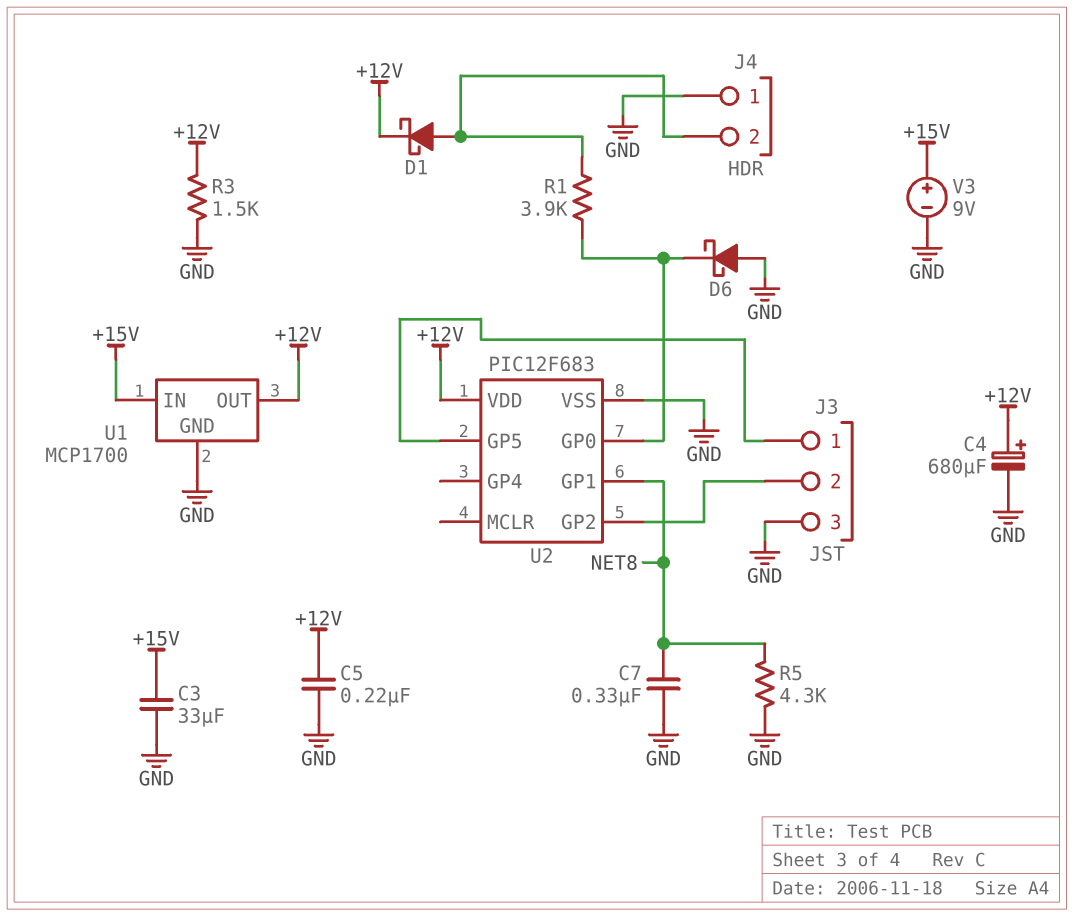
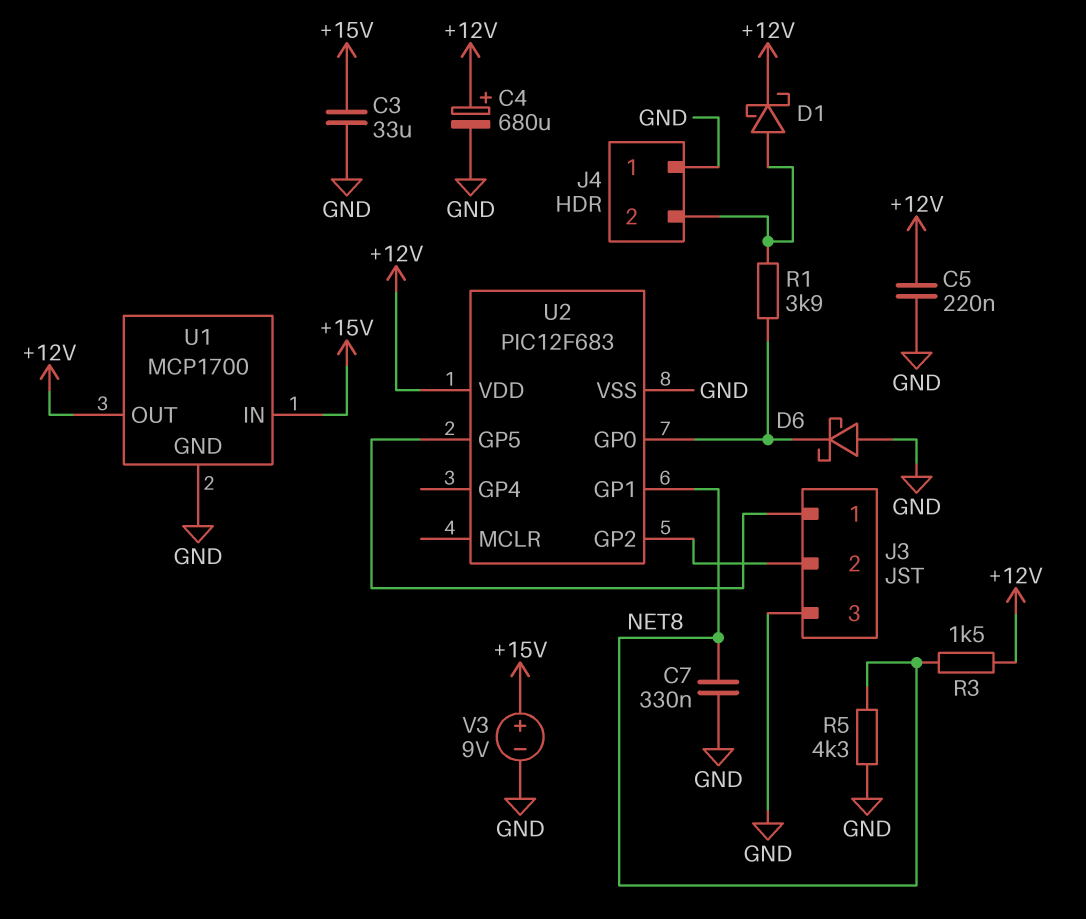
R3: 1.5k (+12V, GND) -> 1.5k (+12V, NET8)

